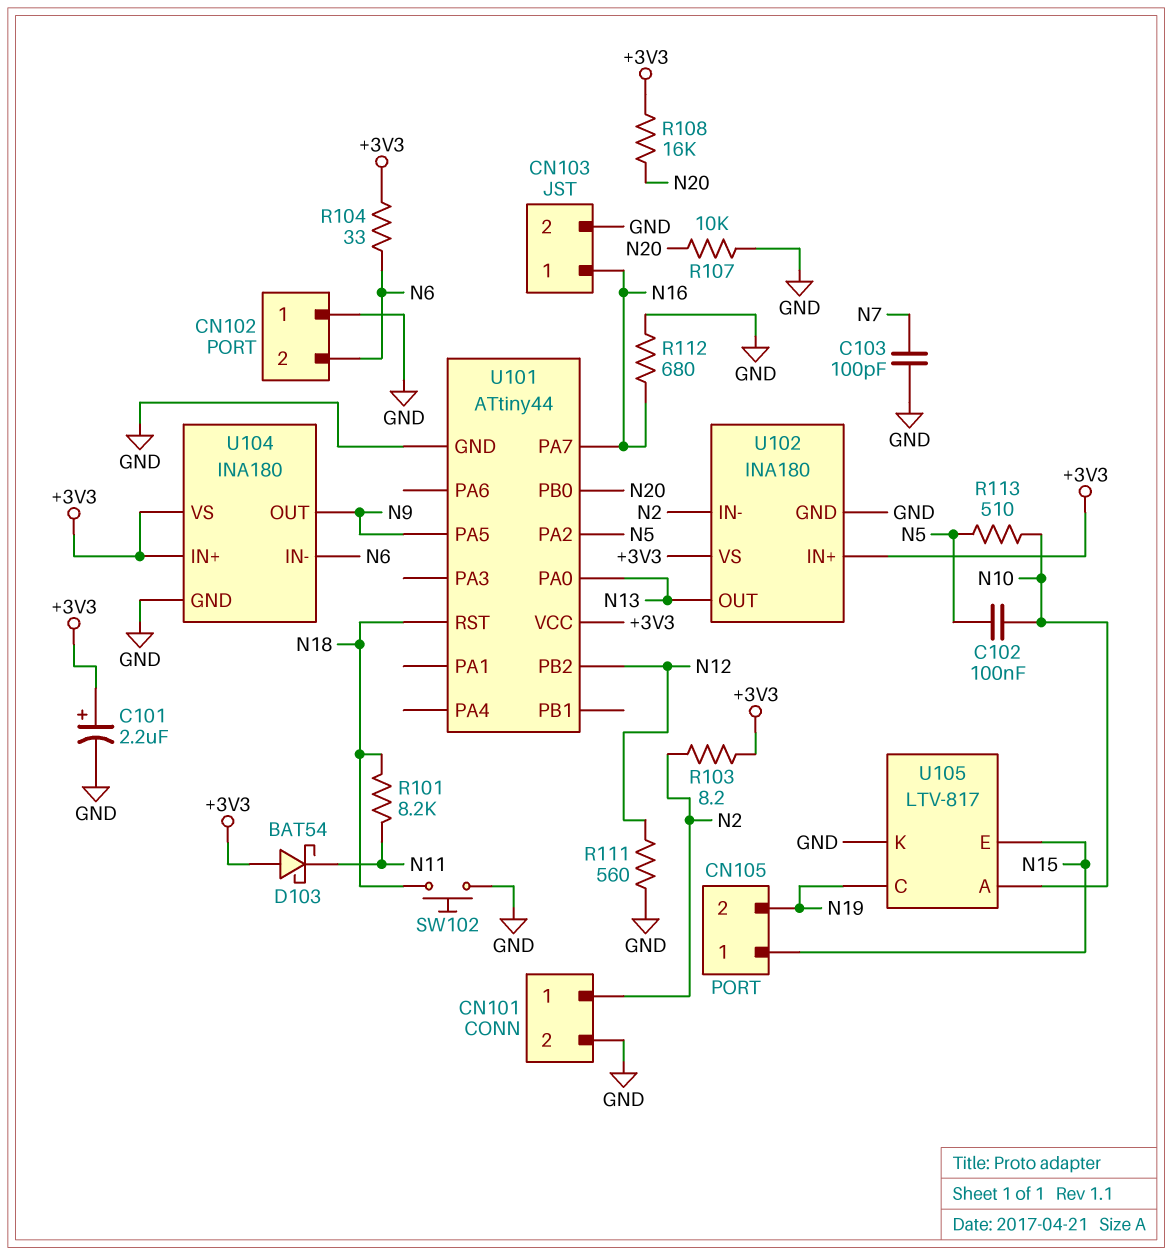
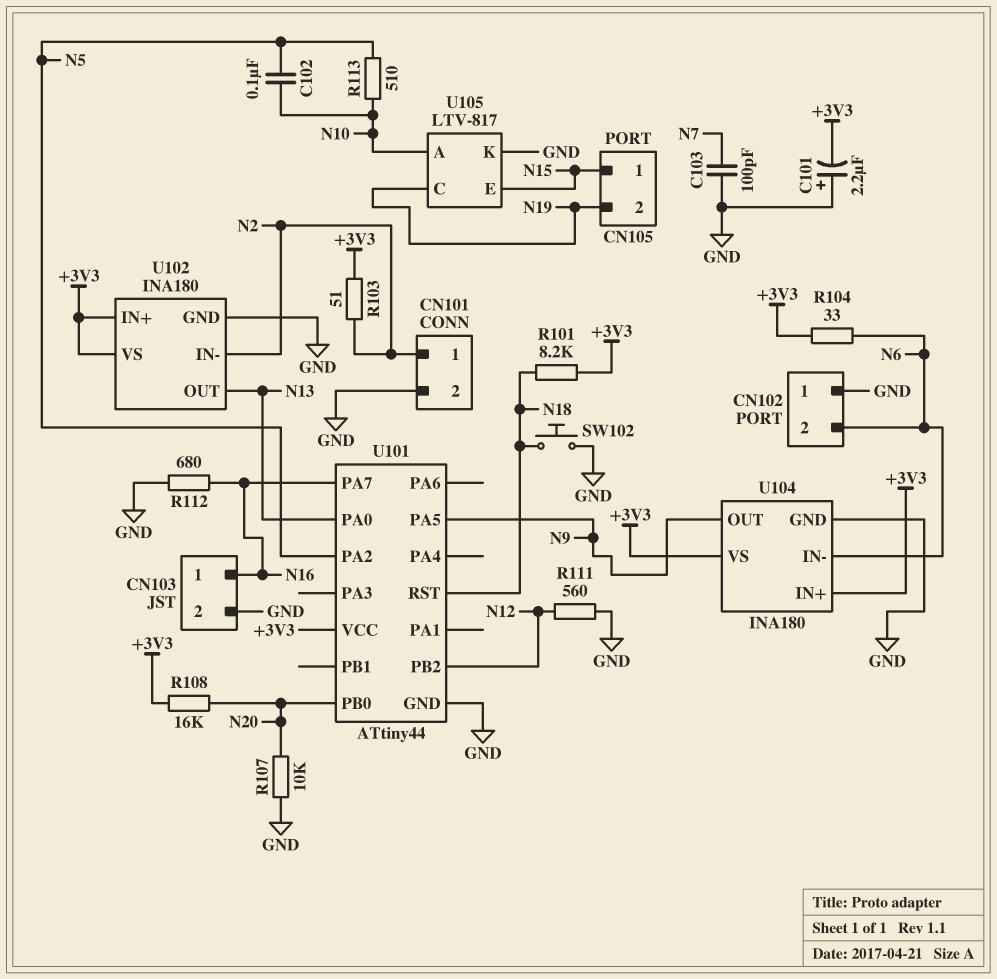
C101: 2.2uF (plus +3V3, minus GND) -> 2.2uF (plus GND, minus +3V3)
D103: schottky BAT54 (A +3V3, K N11) -> none
R101: 8.2k (N11, N18) -> 8.2k (+3V3, N18)
R103: 8.2 (+3V3, N2) -> 51 (+3V3, N2)

